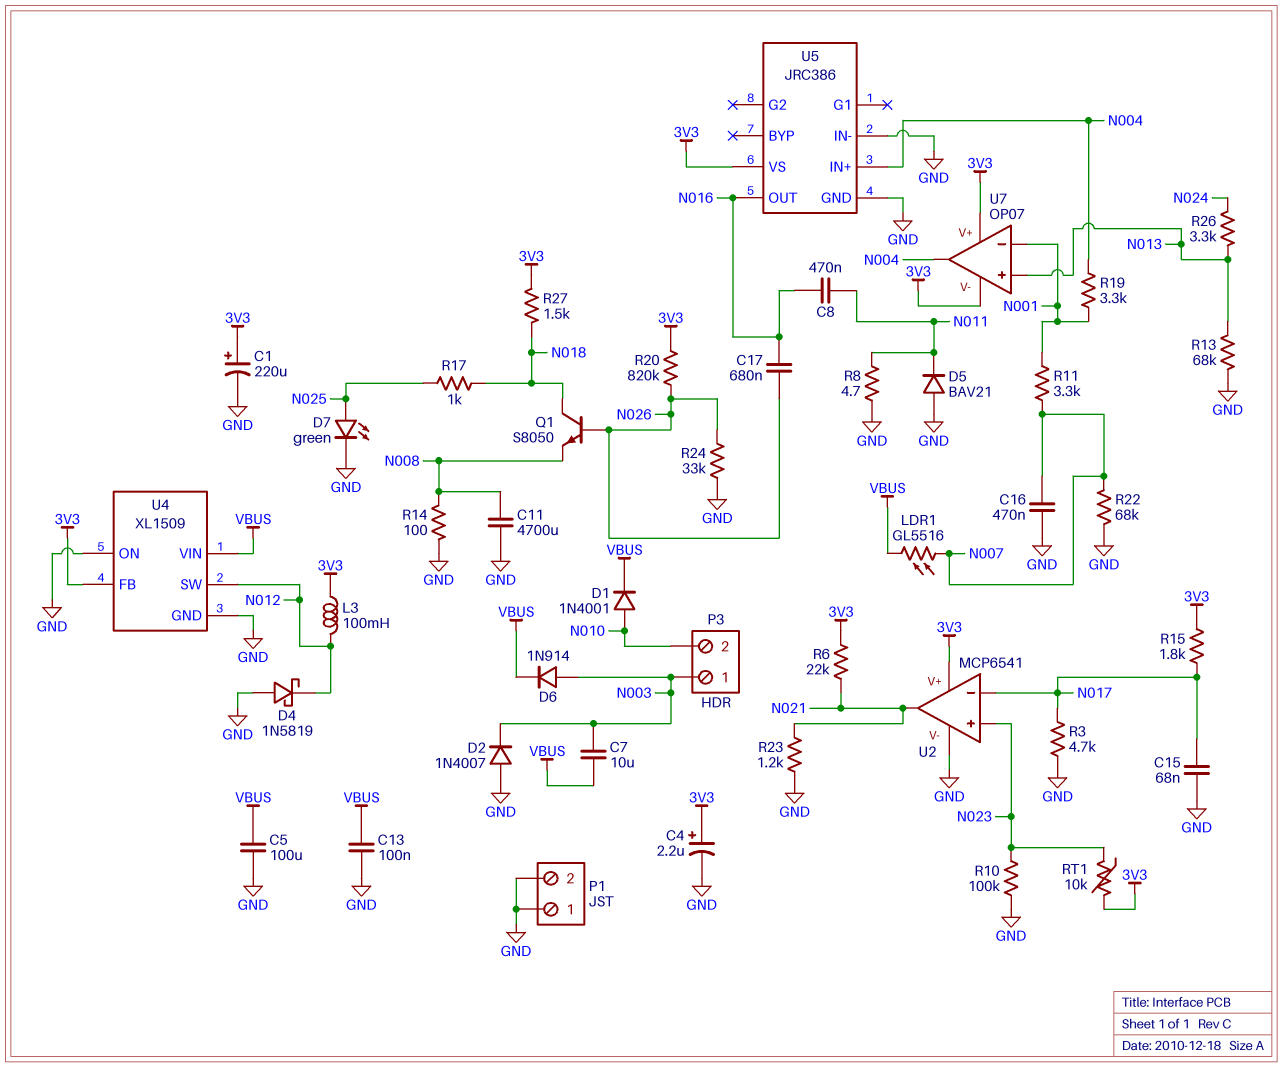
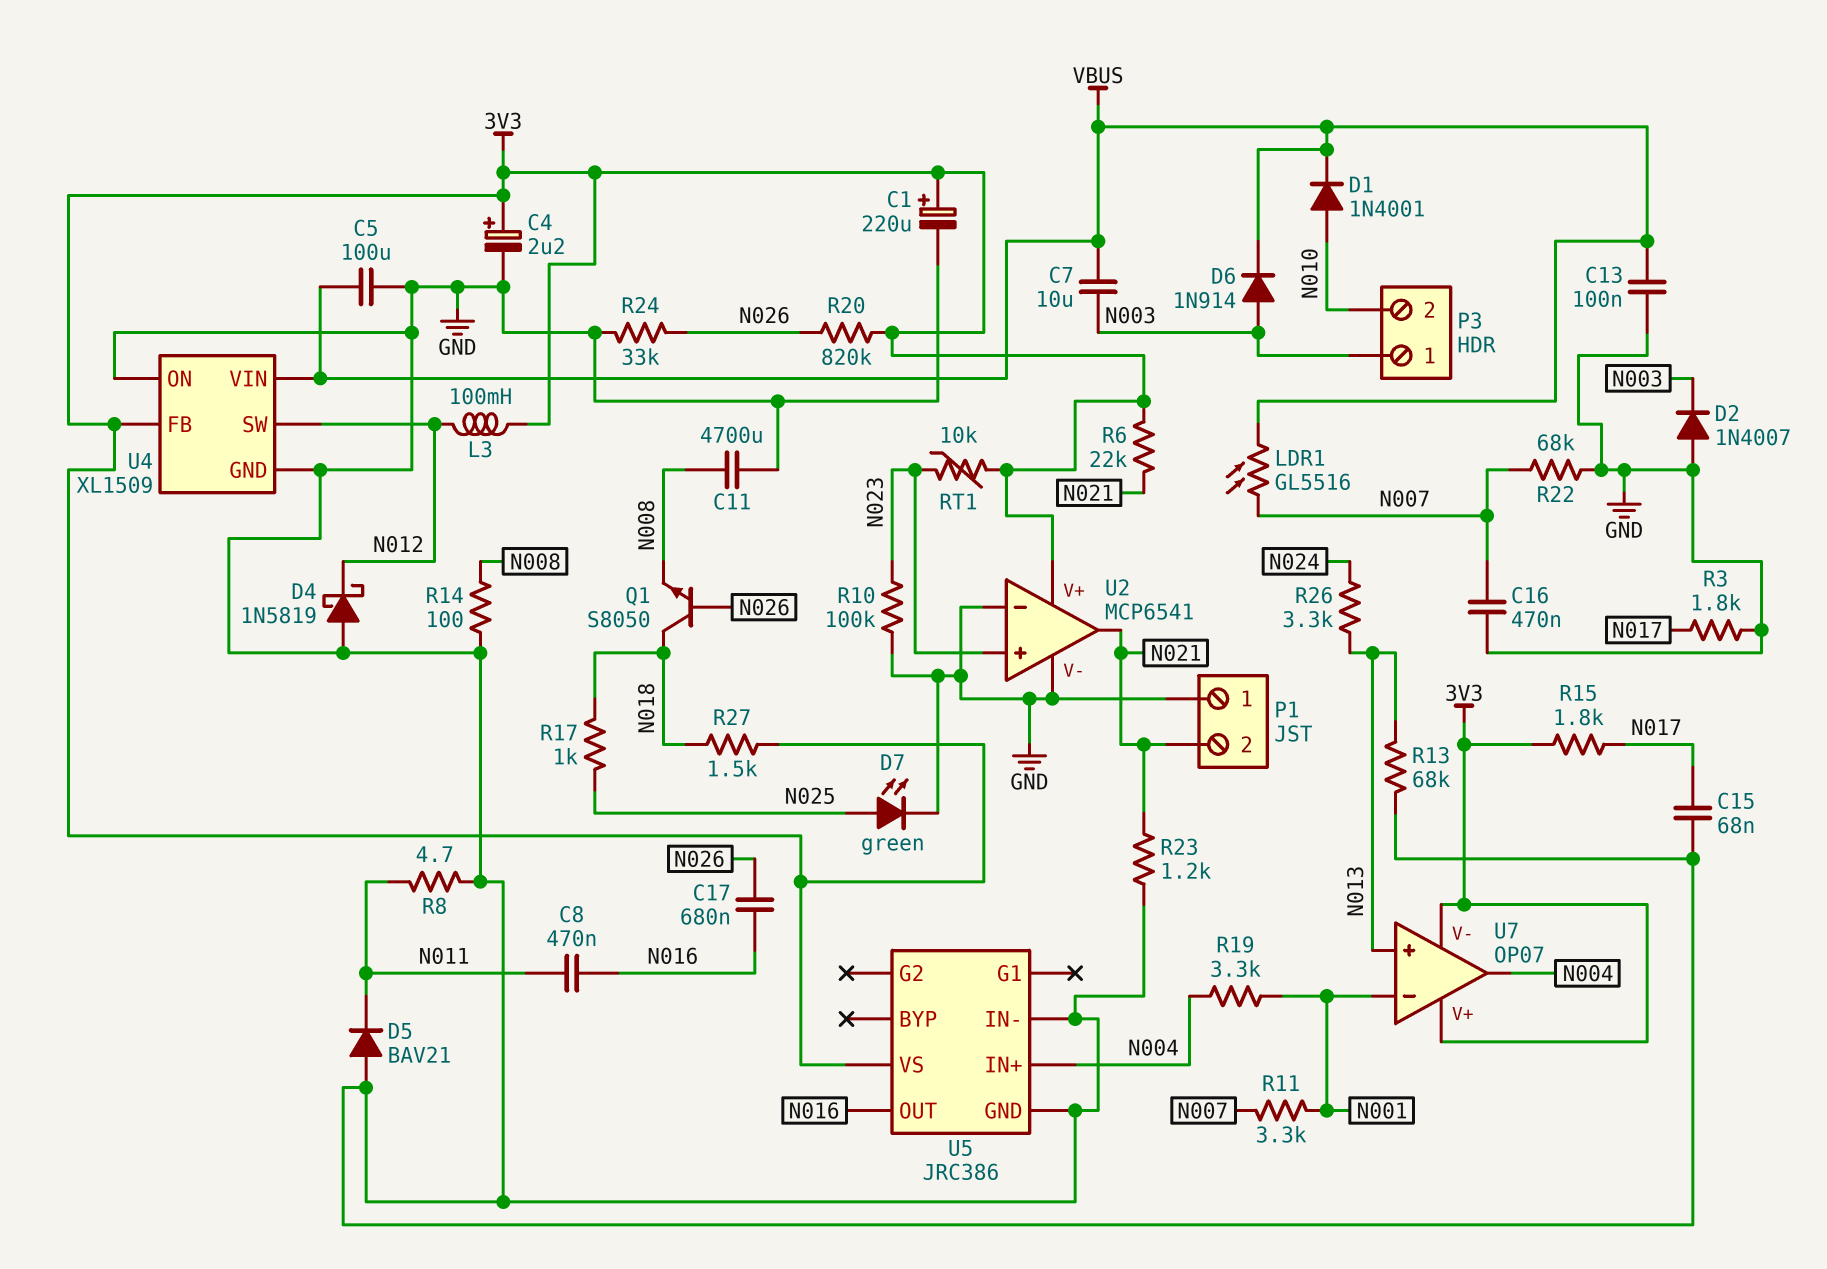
P1 pin 2: GND -> N021
R3: 4.7k (GND, N017) -> 1.8k (GND, N017)
U2 pin in-: N017 -> GND

